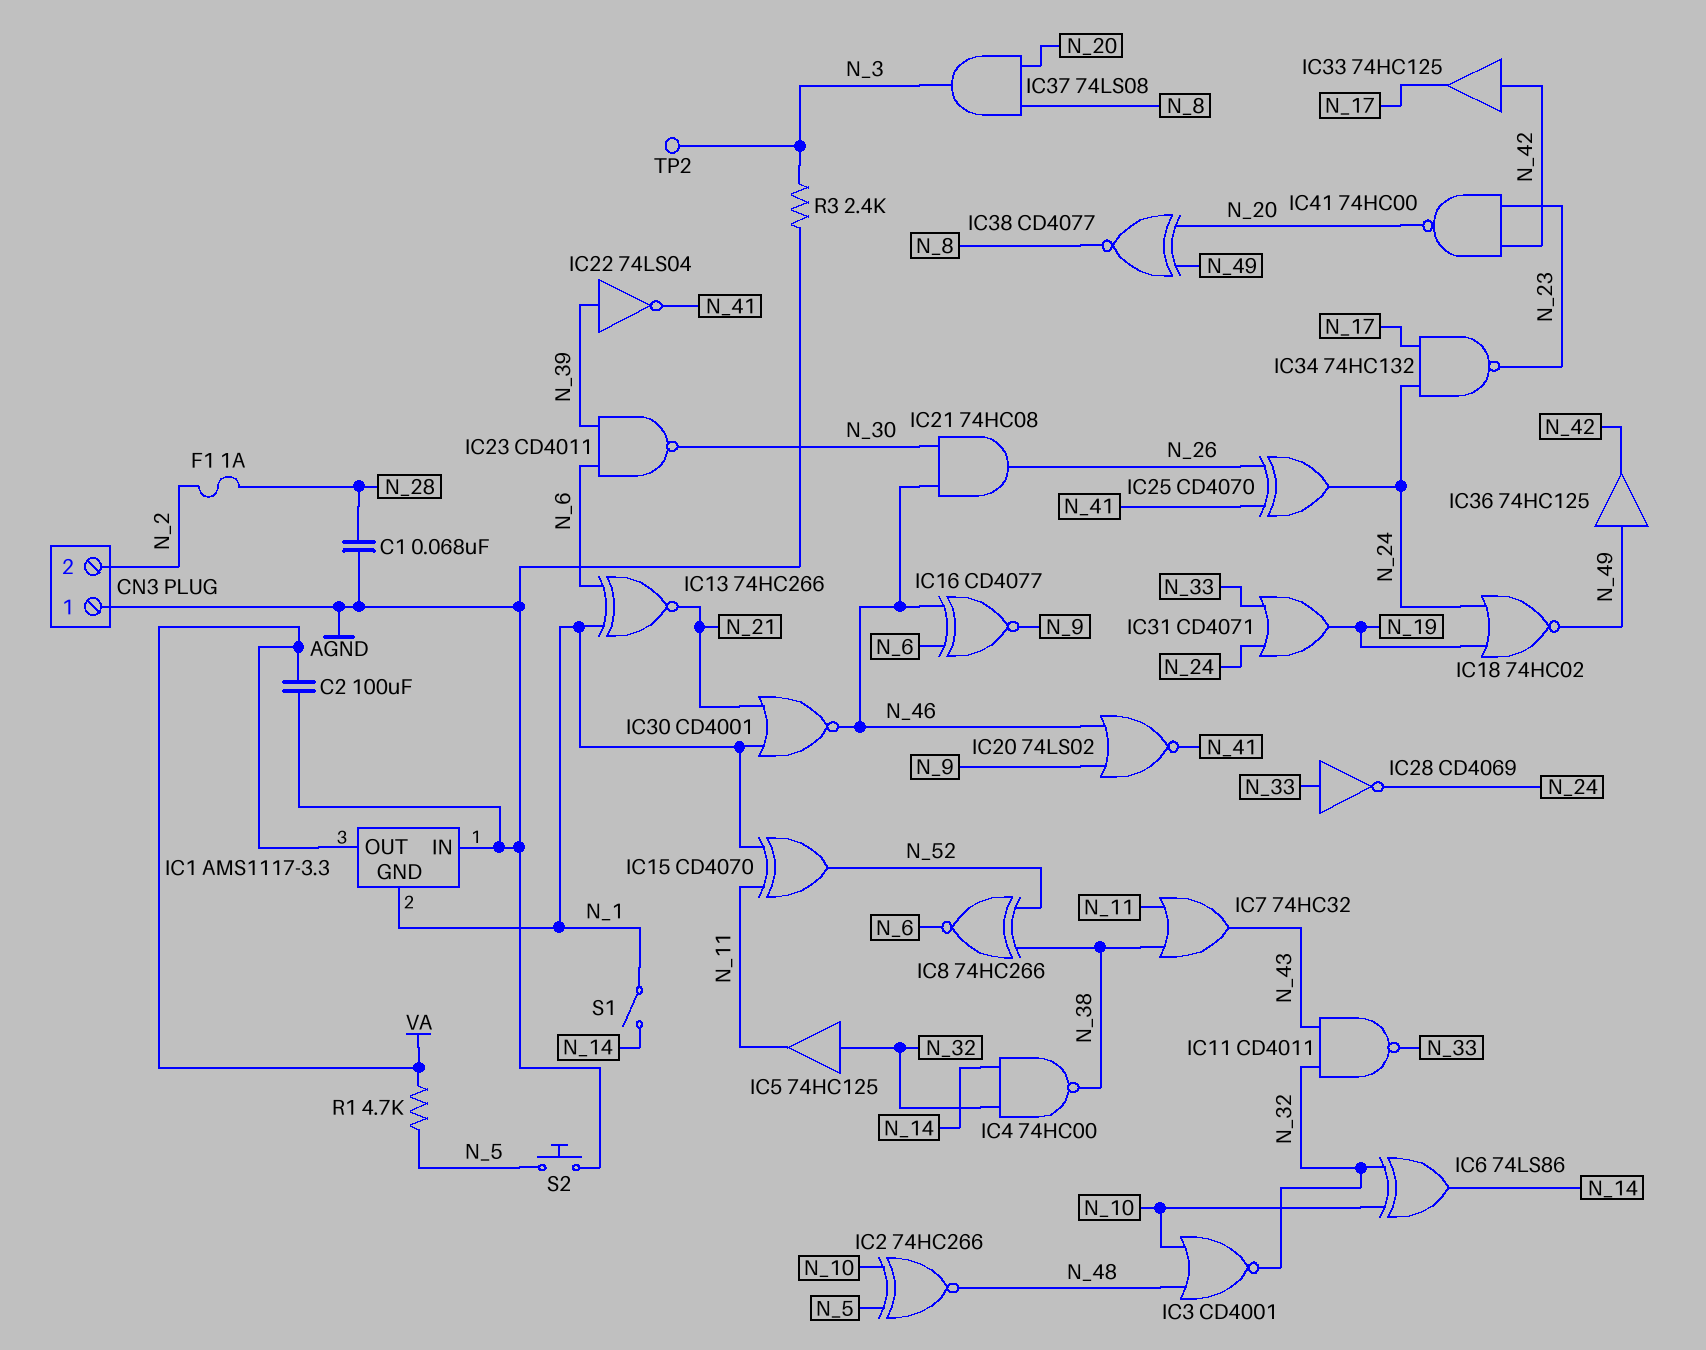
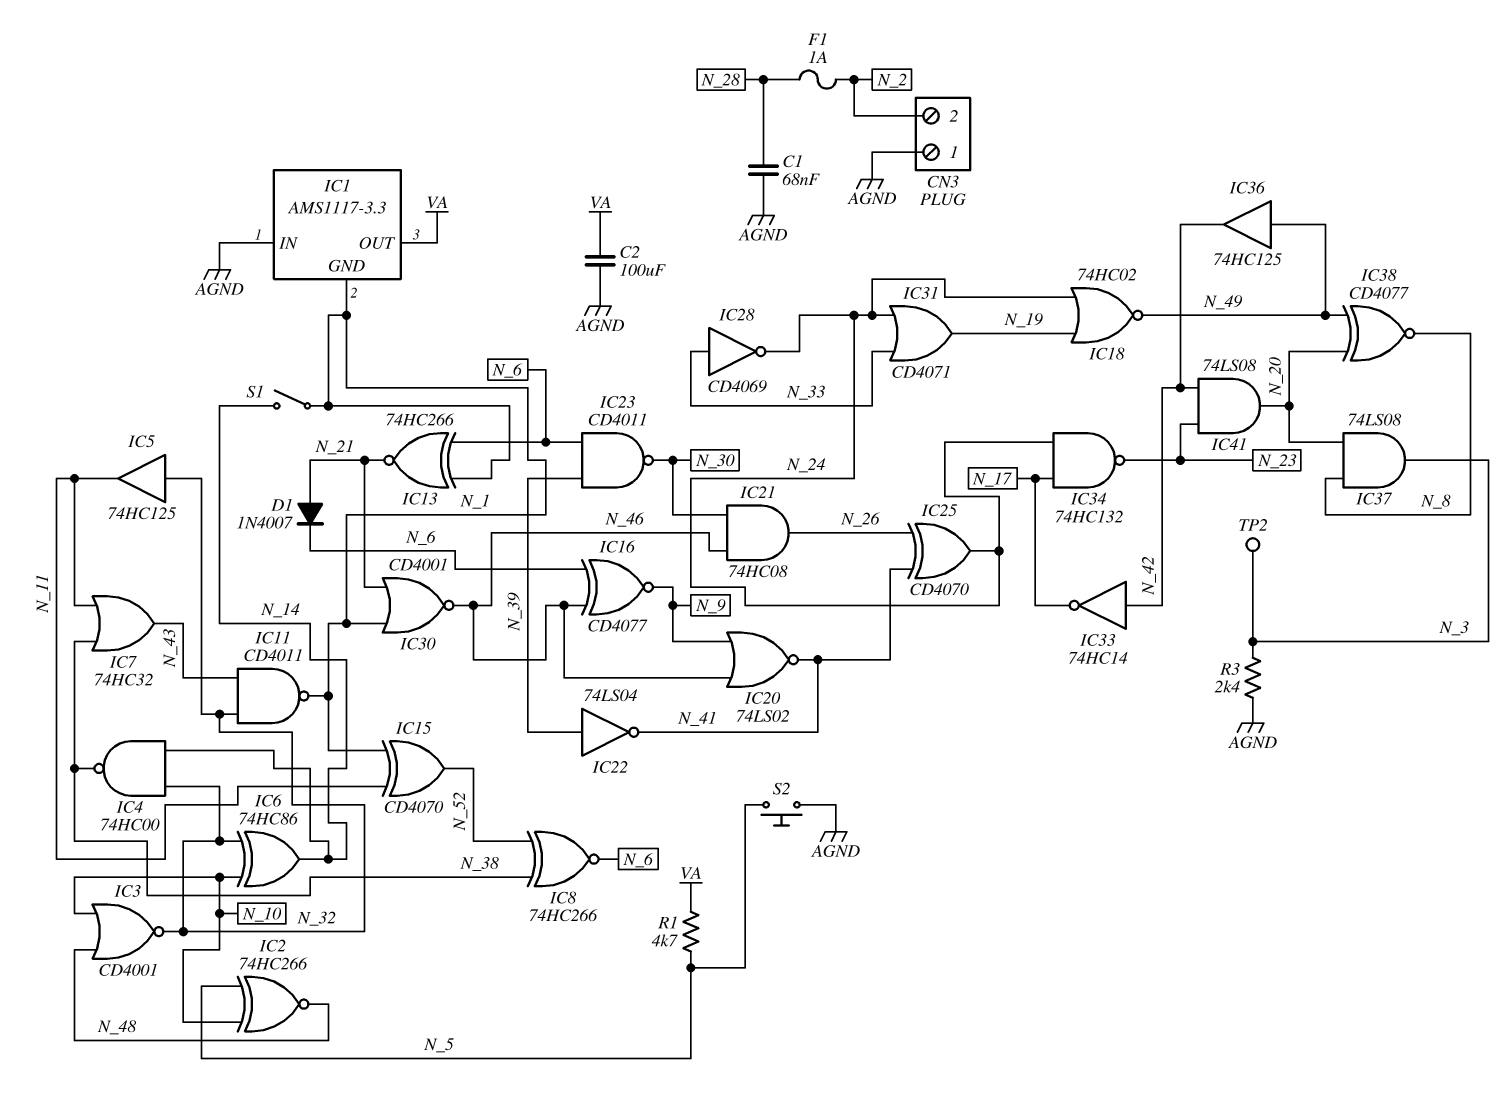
D1: none -> diode 1N4007 (A N_21, K N_6)
IC6: XOR 74LS86 (in N_10, in N_32, out N_14) -> XOR 74HC86 (in N_10, in N_32, out N_14)
IC11: NAND CD4011 (in N_32, in N_43, out N_33) -> NAND CD4011 (in N_32, in N_43, out N_1)
IC33: buffer 74HC125 (in N_42, out N_17) -> NOT 74HC14 (in N_42, out N_17)
IC41: NAND 74HC00 (in N_23, in N_42, out N_20) -> AND 74LS08 (in N_23, in N_42, out N_20)

